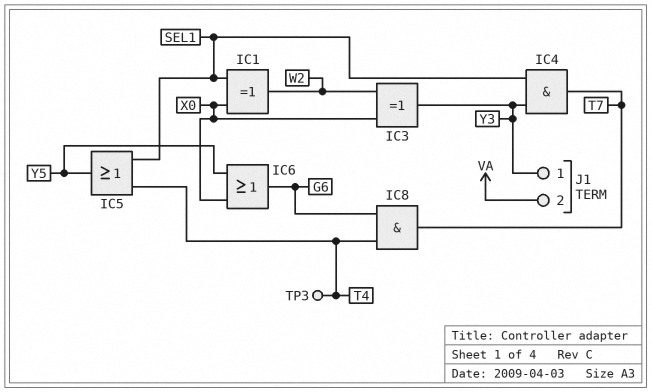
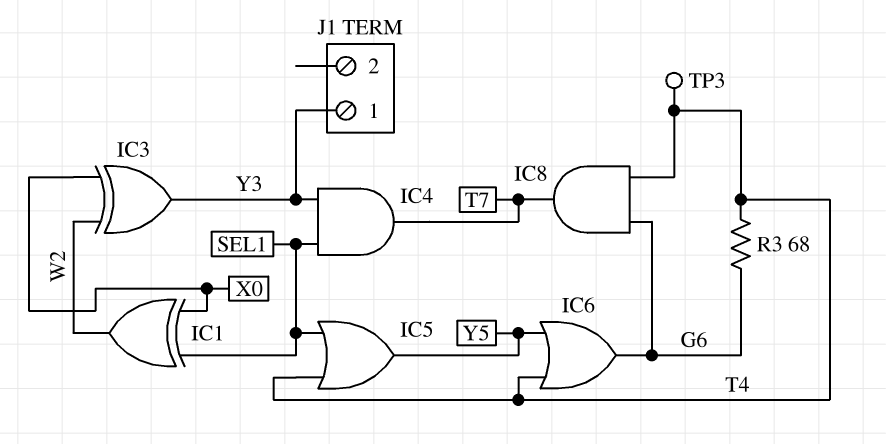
IC6: OR (in X0, in Y5, out G6) -> OR (in T4, in Y5, out G6)
J1 pin 2: VA -> none
R3: none -> 68 (G6, T4)

